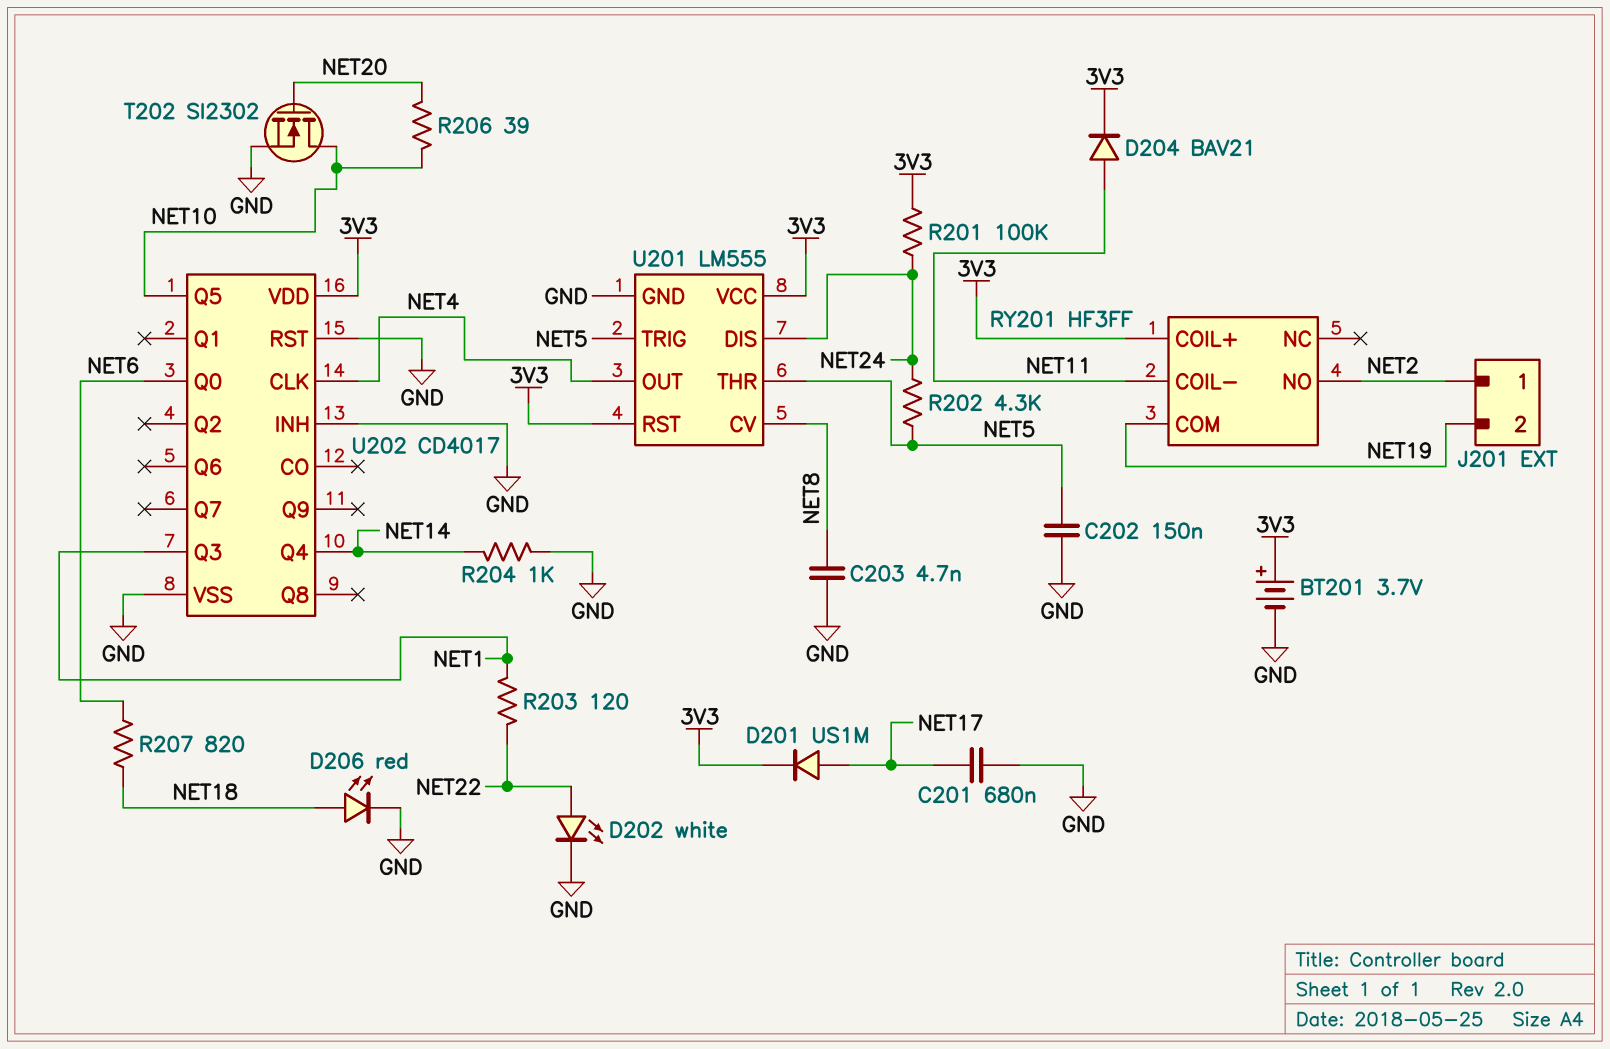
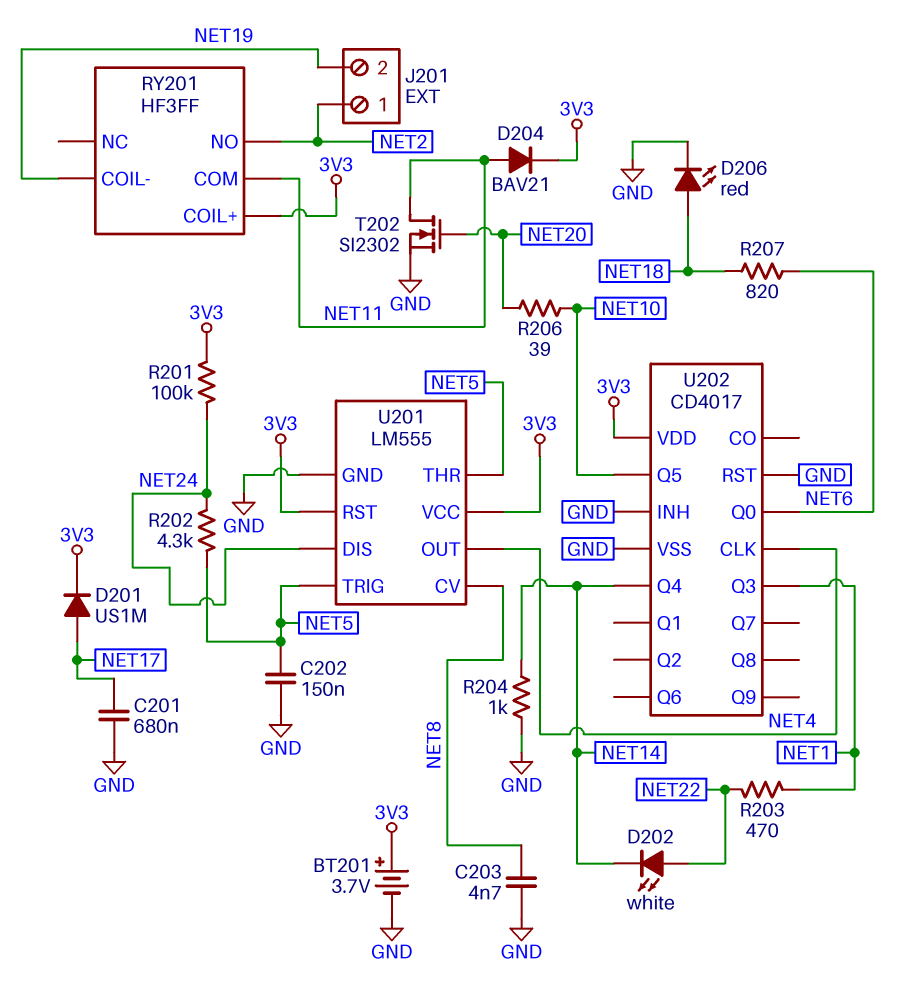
D202: LED white (A NET22, K GND) -> LED white (A NET22, K NET14)
R203: 120 (NET1, NET22) -> 470 (NET1, NET22)
RY201 pin COIL-: NET11 -> NET19
RY201 pin COM: NET19 -> NET11
T202: NMOS SI2302 (G NET20, D NET10, S GND) -> NMOS SI2302 (G NET20, D NET11, S GND)

